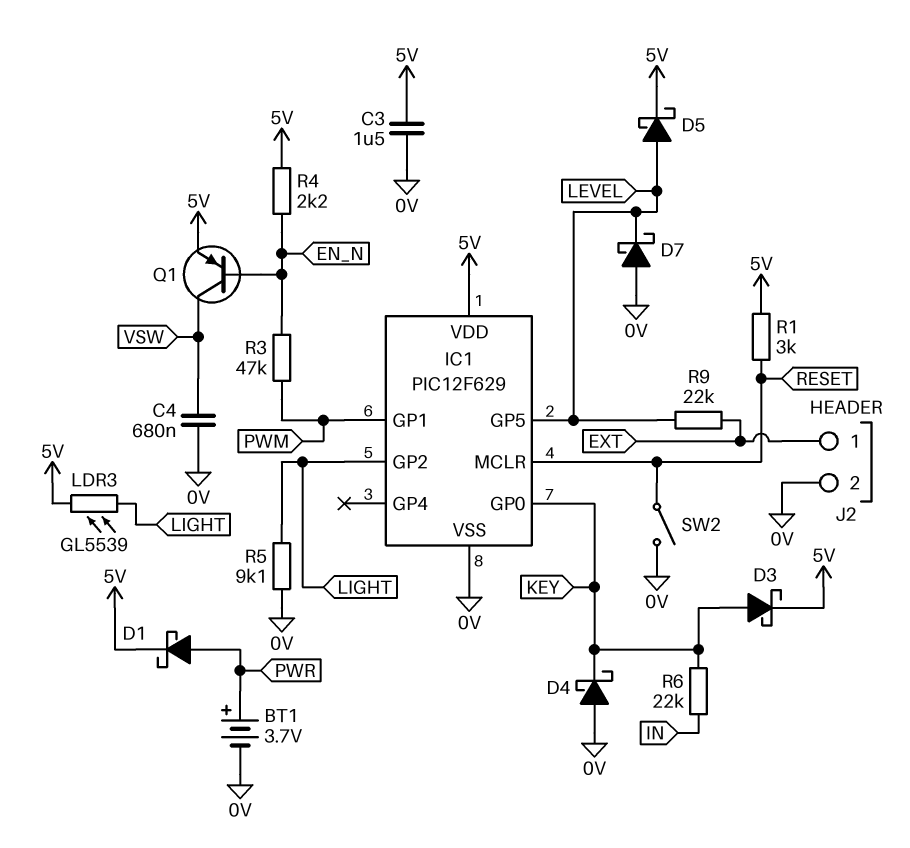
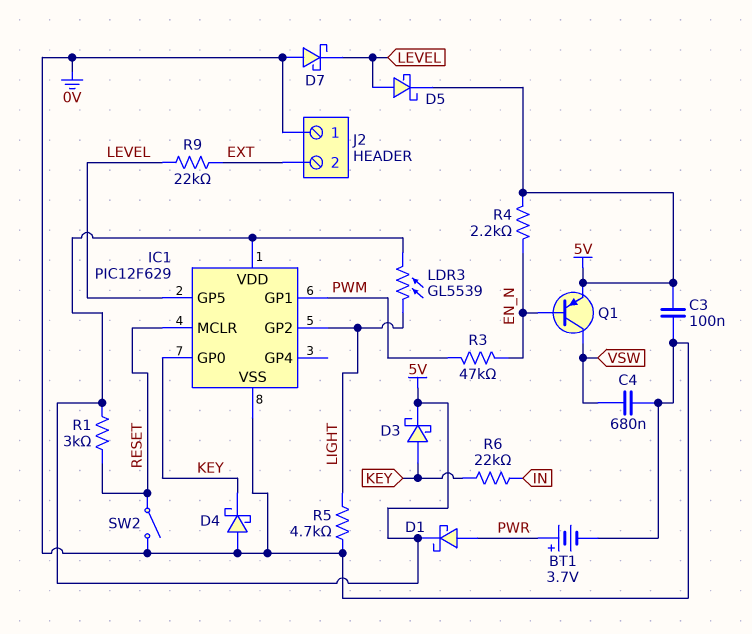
C3: 1.5uF (0V, 5V) -> 100nF (0V, 5V)
J2 pin 1: EXT -> 0V
J2 pin 2: 0V -> EXT
R5: 9.1k (0V, LIGHT) -> 4.7k (0V, LIGHT)

